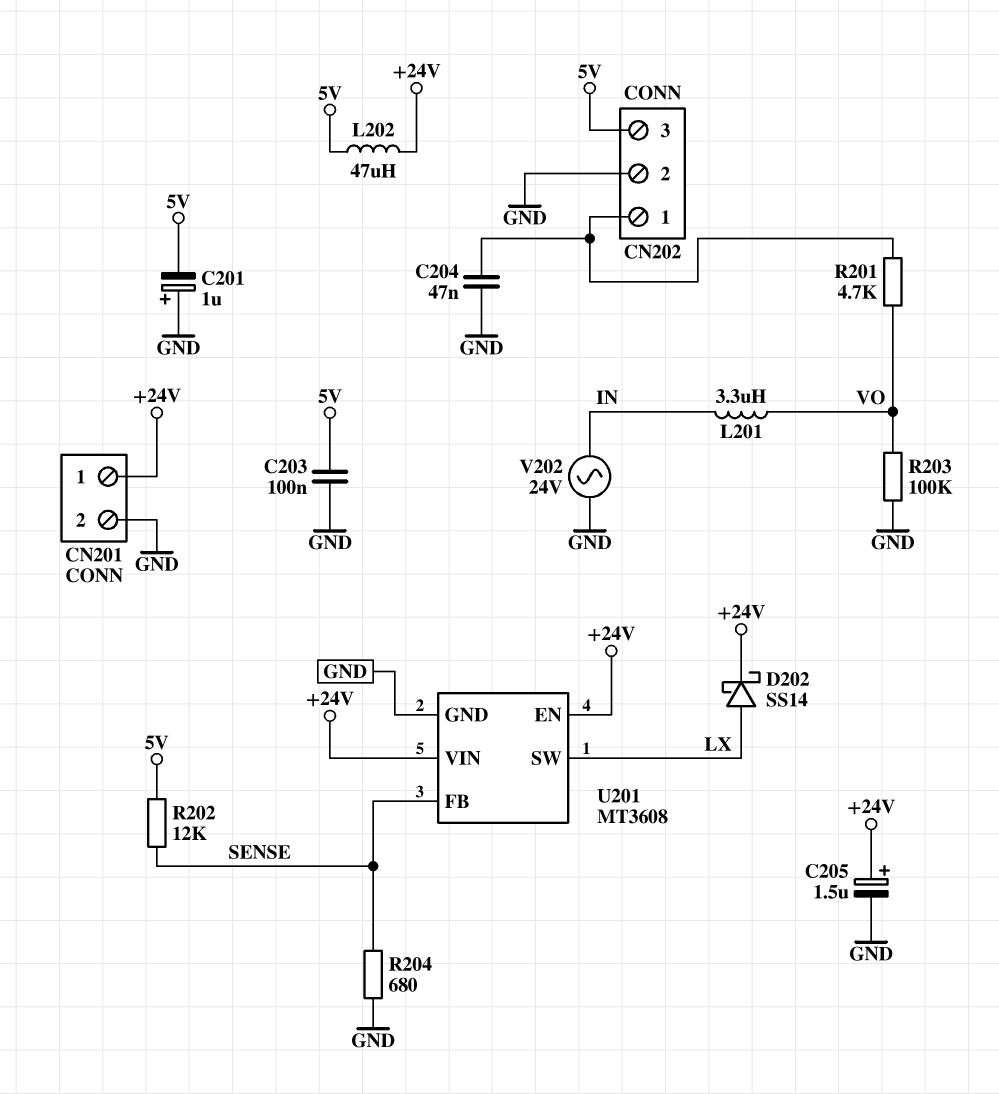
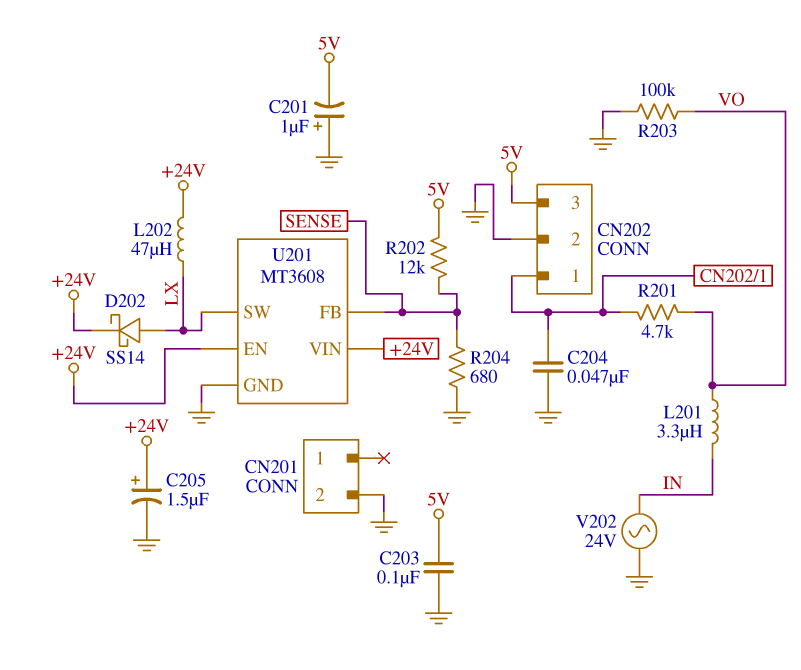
CN201 pin 1: +24V -> none
L202: 47uH (+24V, 5V) -> 47uH (+24V, LX)

